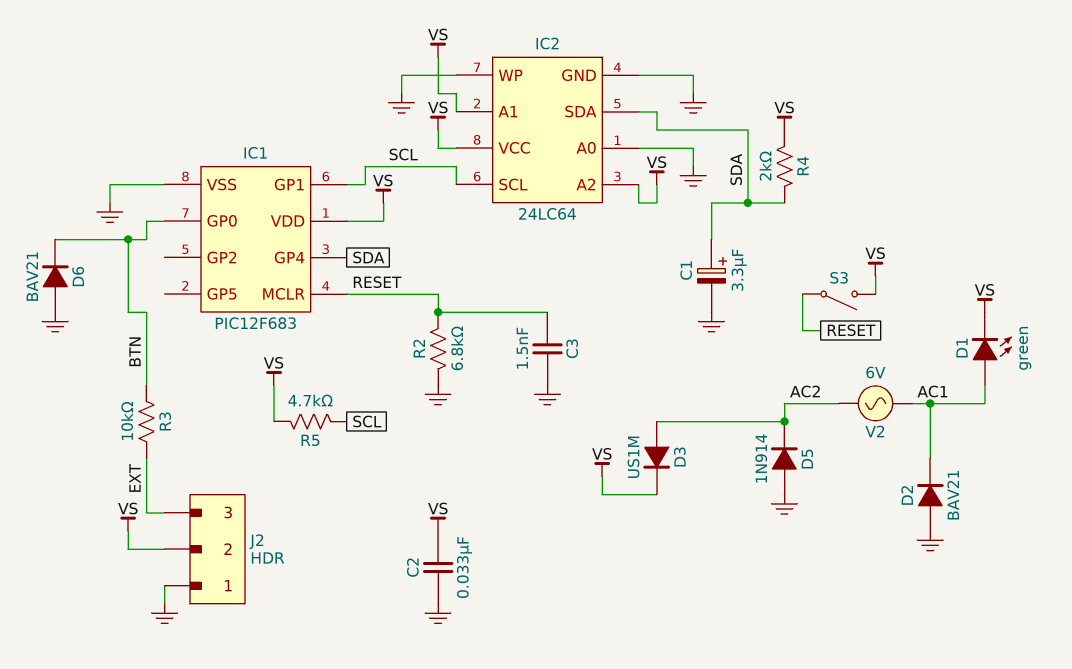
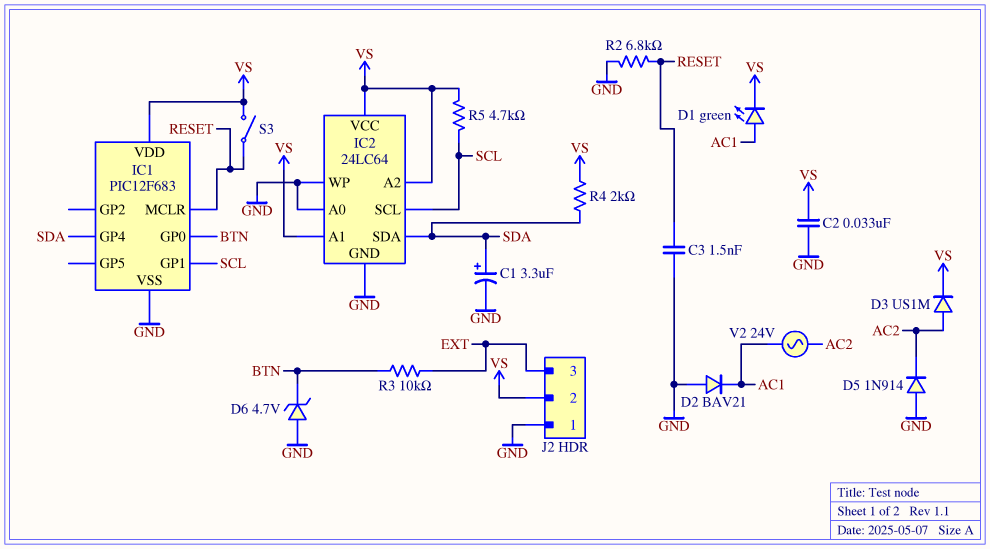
D6: diode BAV21 (A GND, K BTN) -> zener 4.7V (A GND, K BTN)
V2: AC 6V (AC1, AC2) -> AC 24V (AC1, AC2)

